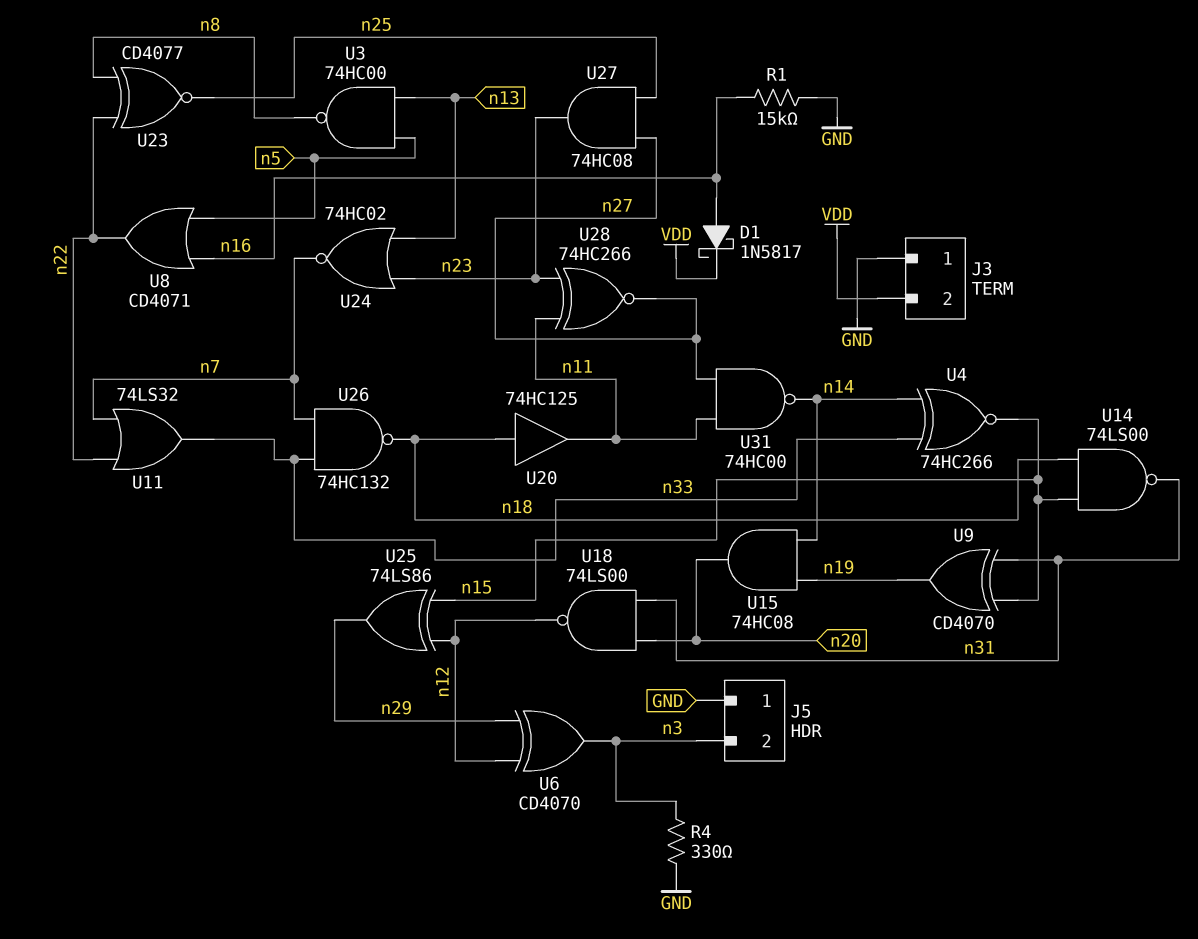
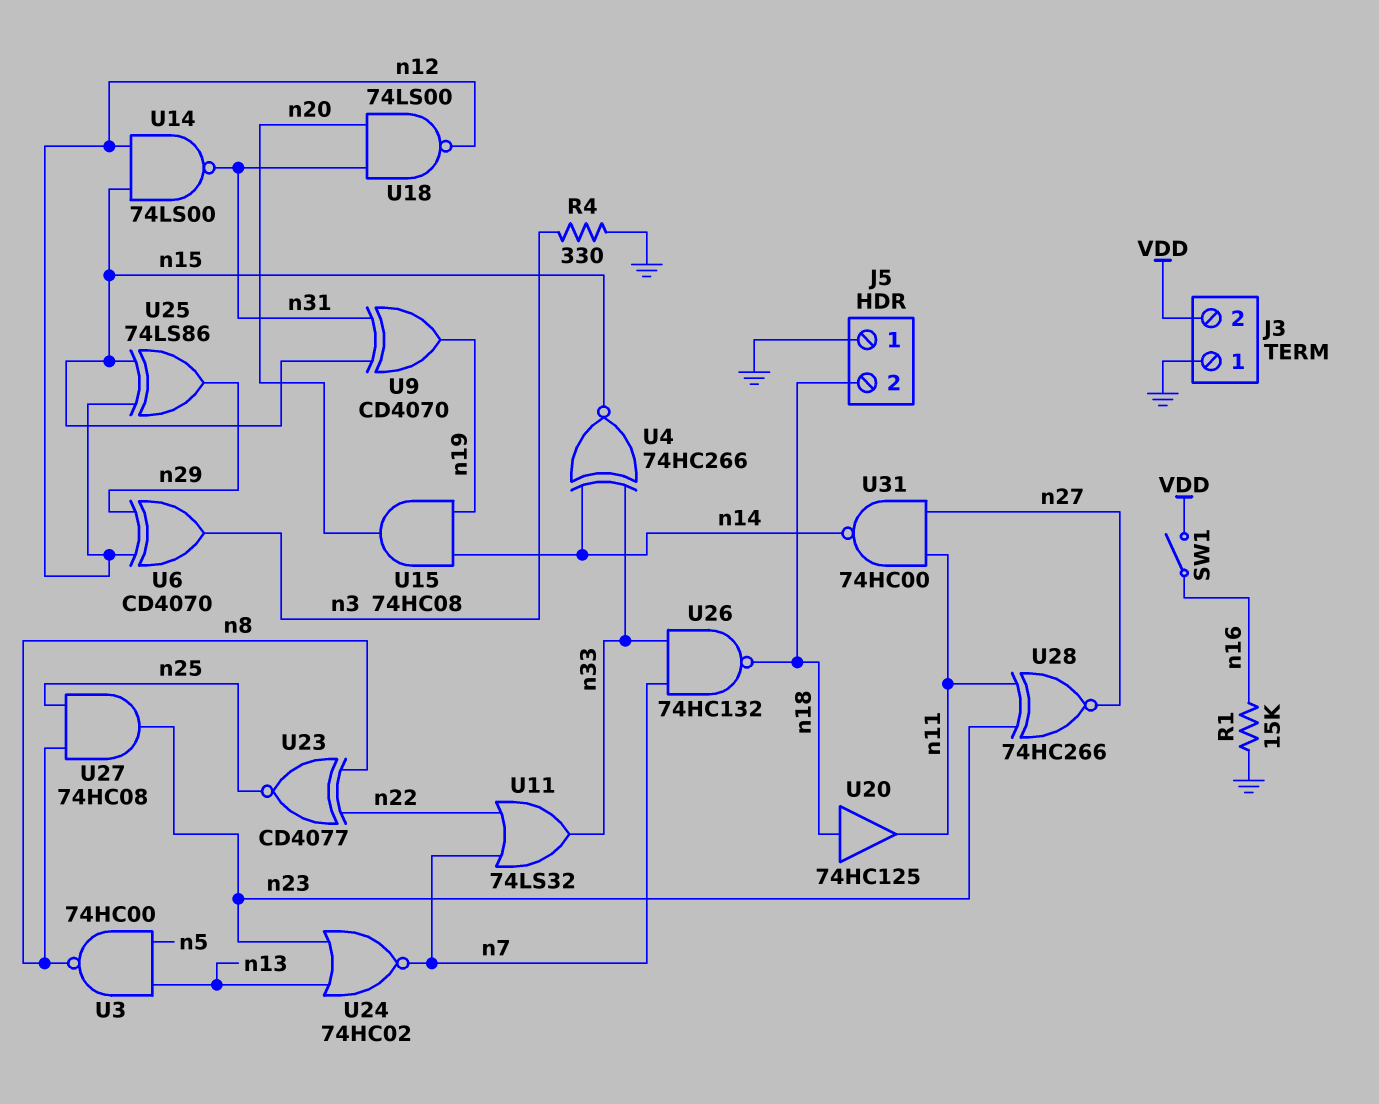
D1: schottky 1N5817 (A n16, K VDD) -> none
J5 pin 2: n3 -> n18
SW1: none -> switch (VDD, n16)
U8: OR CD4071 (in n5, in n16, out n22) -> none
U14: NAND 74LS00 (in n15, in n18, out n31) -> NAND 74LS00 (in n12, in n15, out n31)
U27: AND 74HC08 (in n25, in n27, out n23) -> AND 74HC08 (in n8, in n25, out n23)

